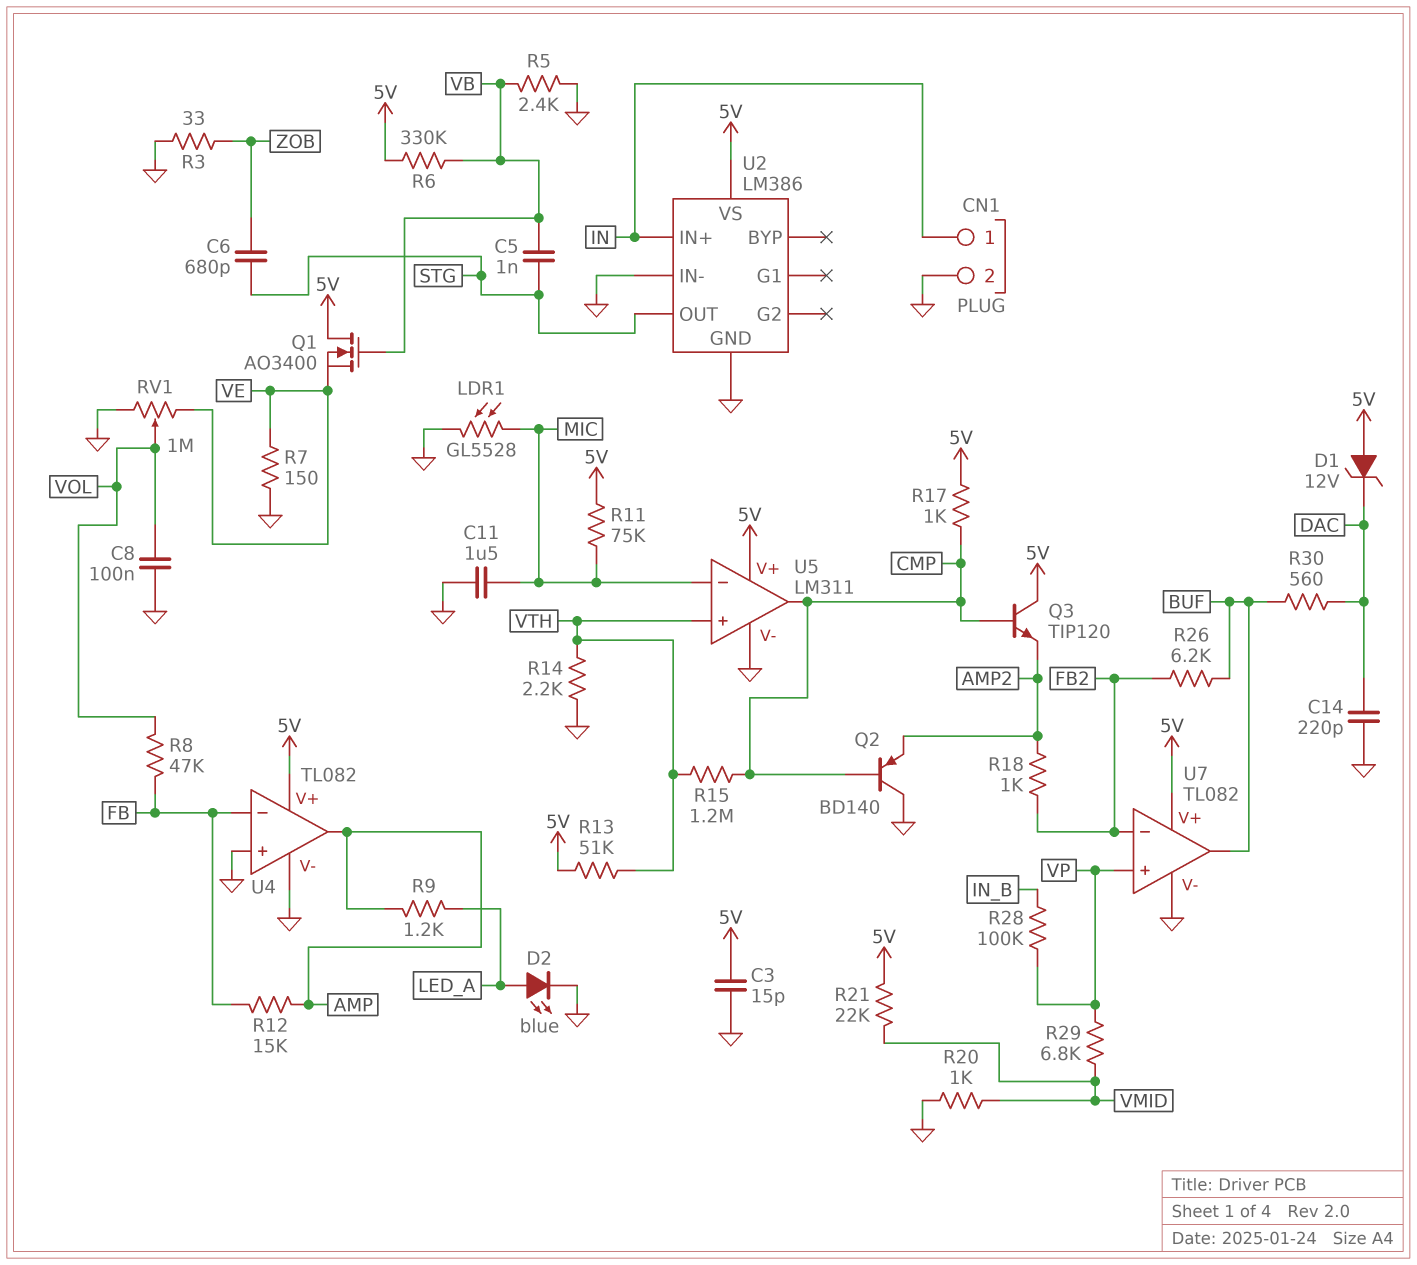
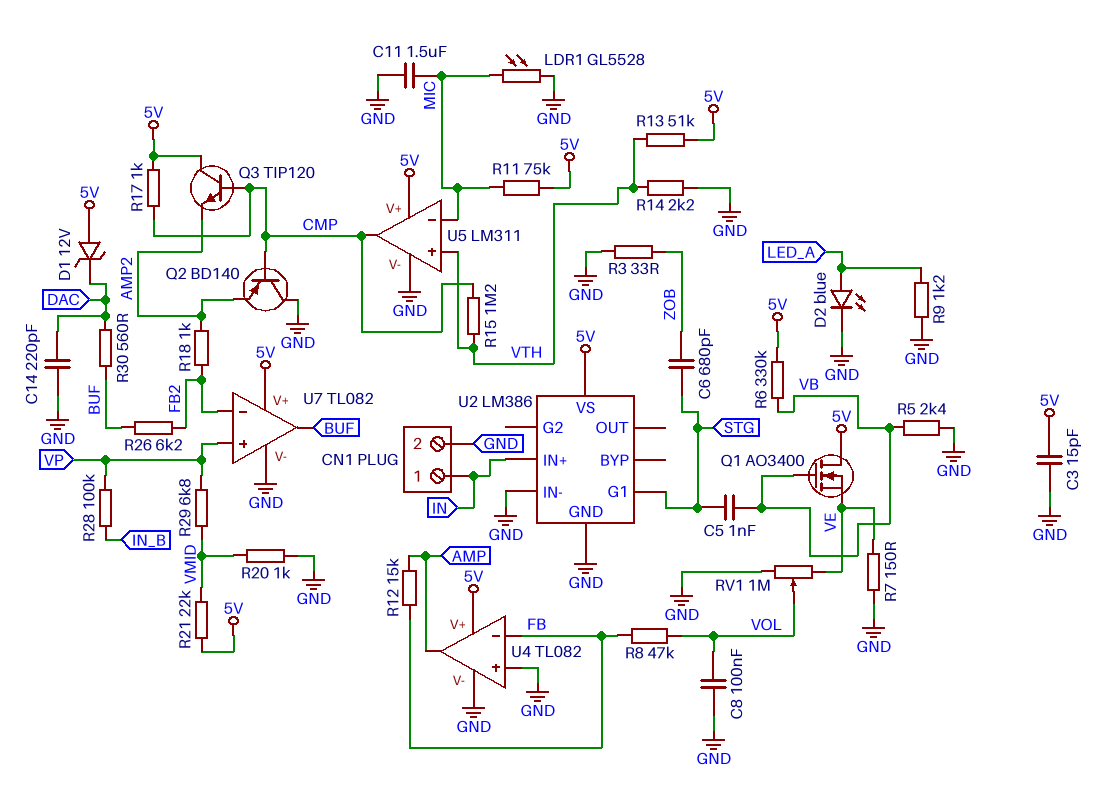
R9: 1.2k (AMP, LED_A) -> 1.2k (GND, LED_A)
U2 pin G1: none -> STG
U2 pin OUT: STG -> none

